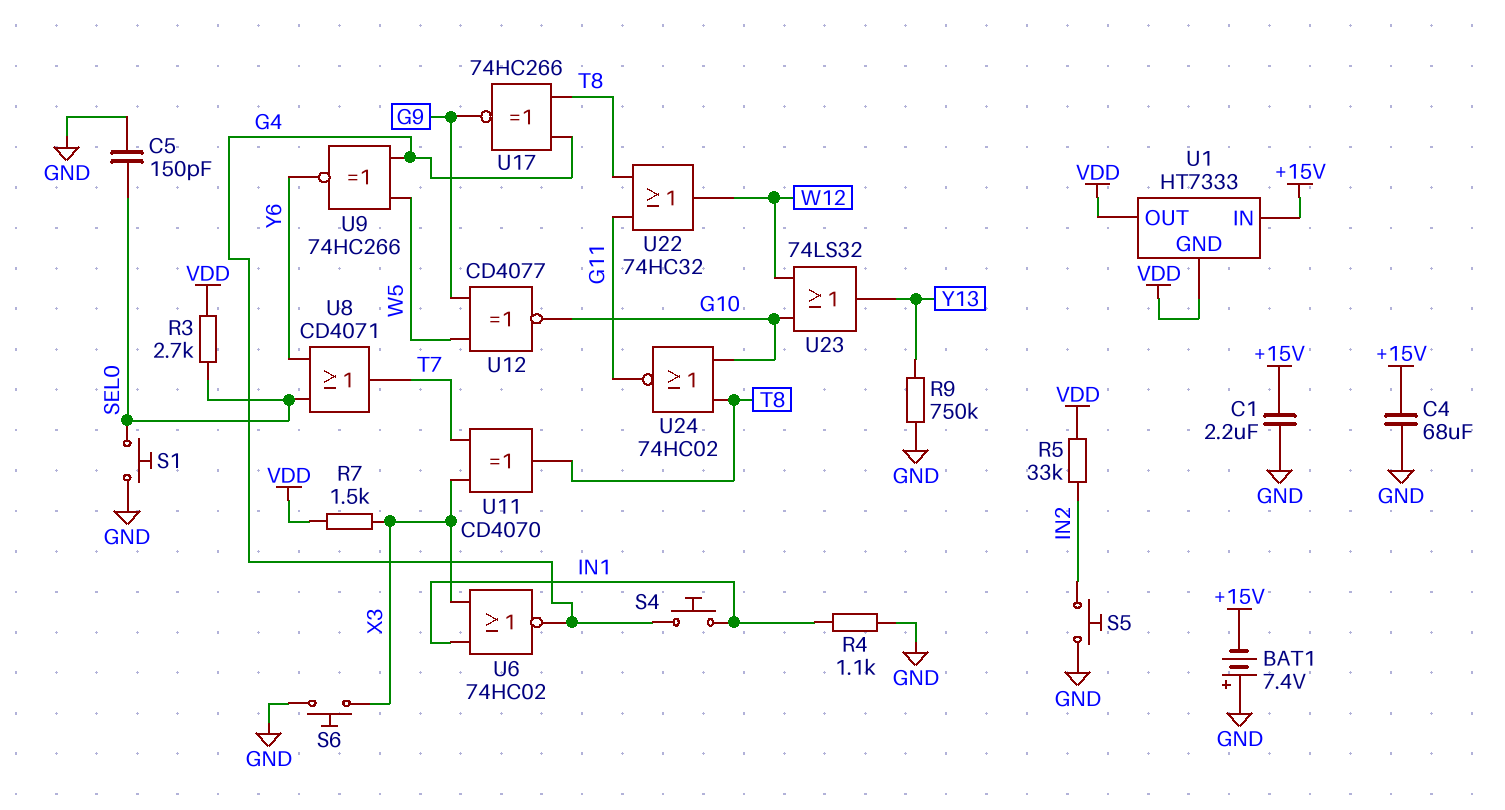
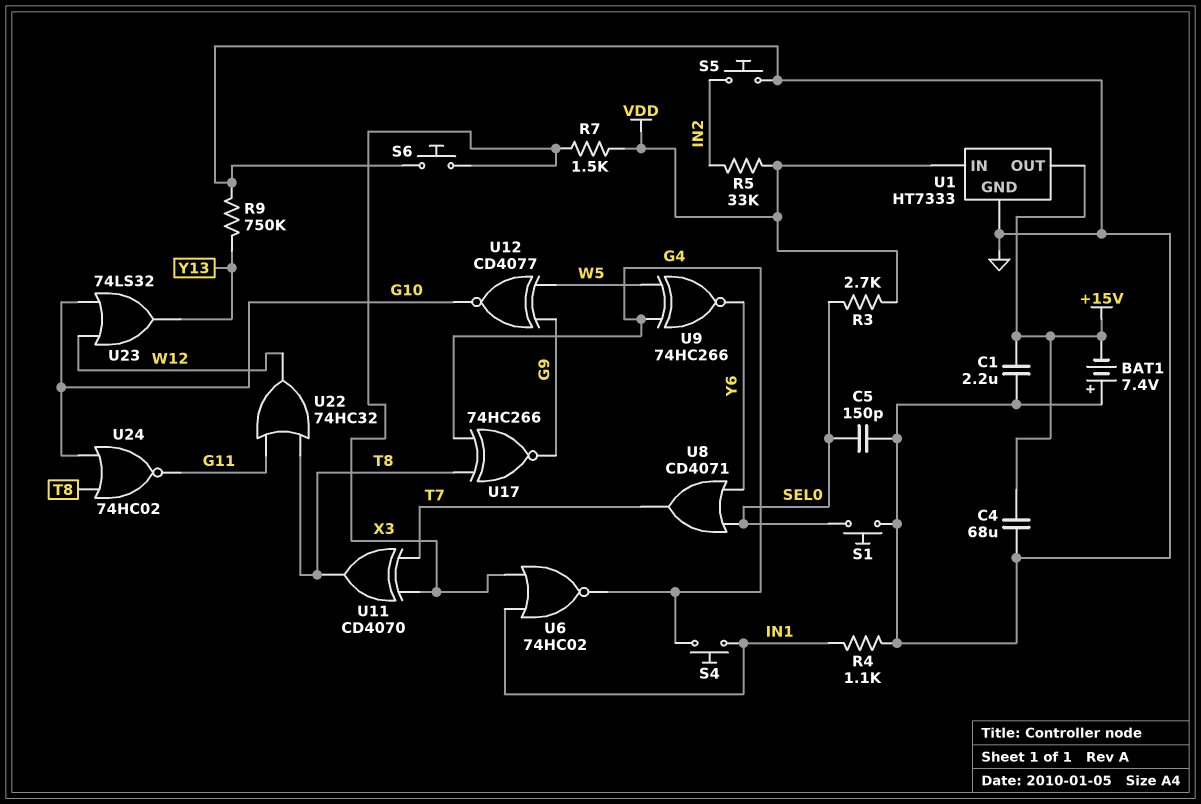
U1 pin GND: VDD -> GND
U1 pin IN: +15V -> VDD
U1 pin OUT: VDD -> +15V

